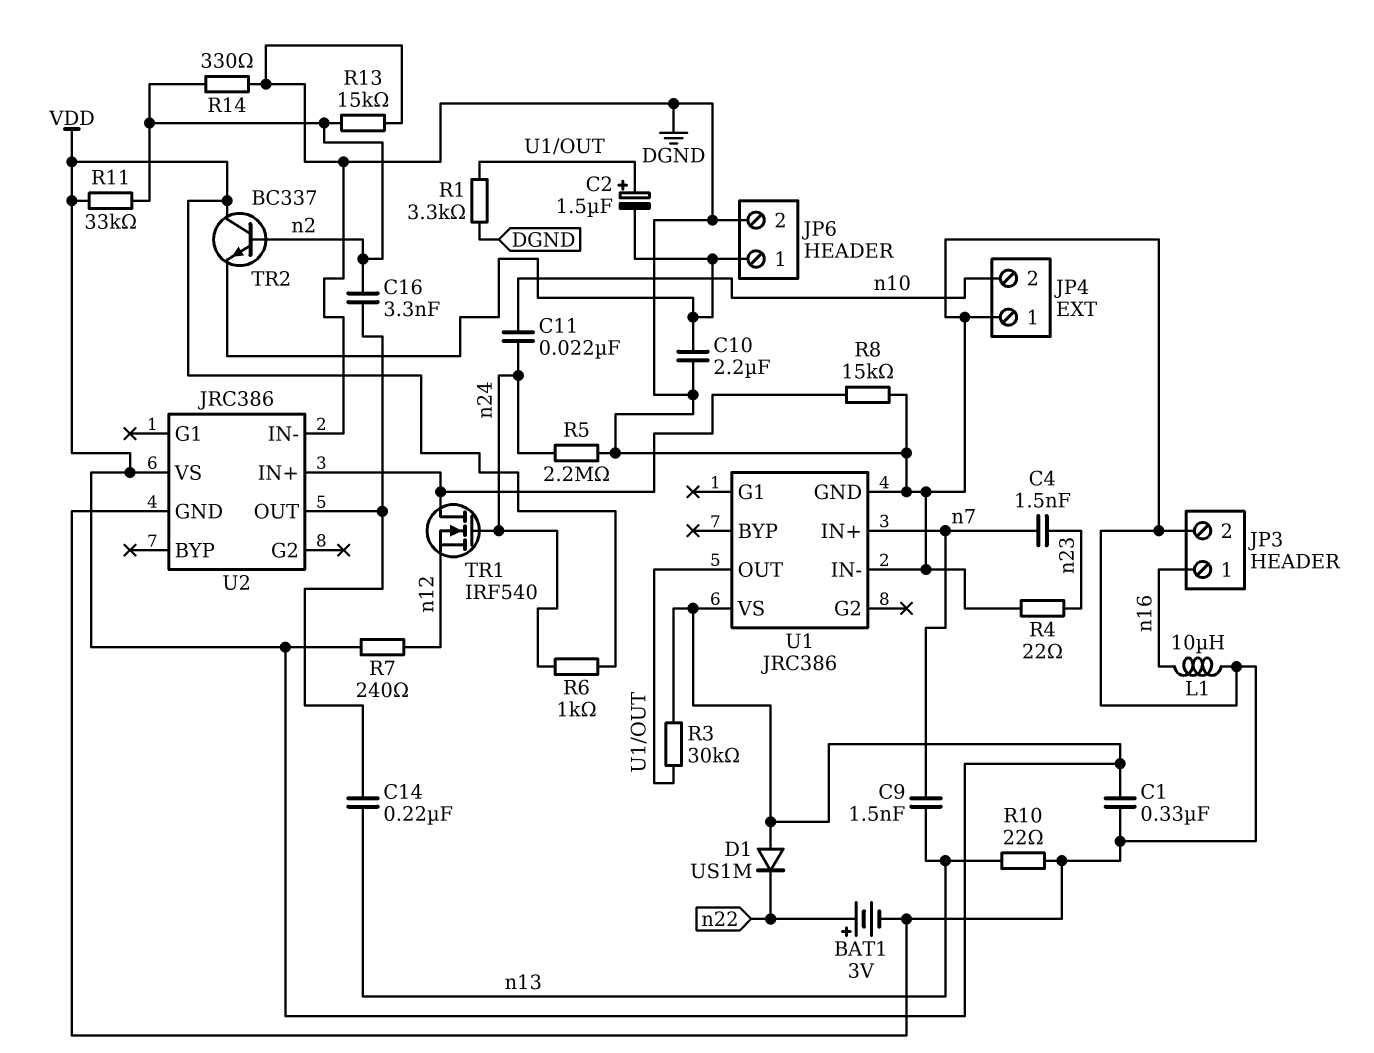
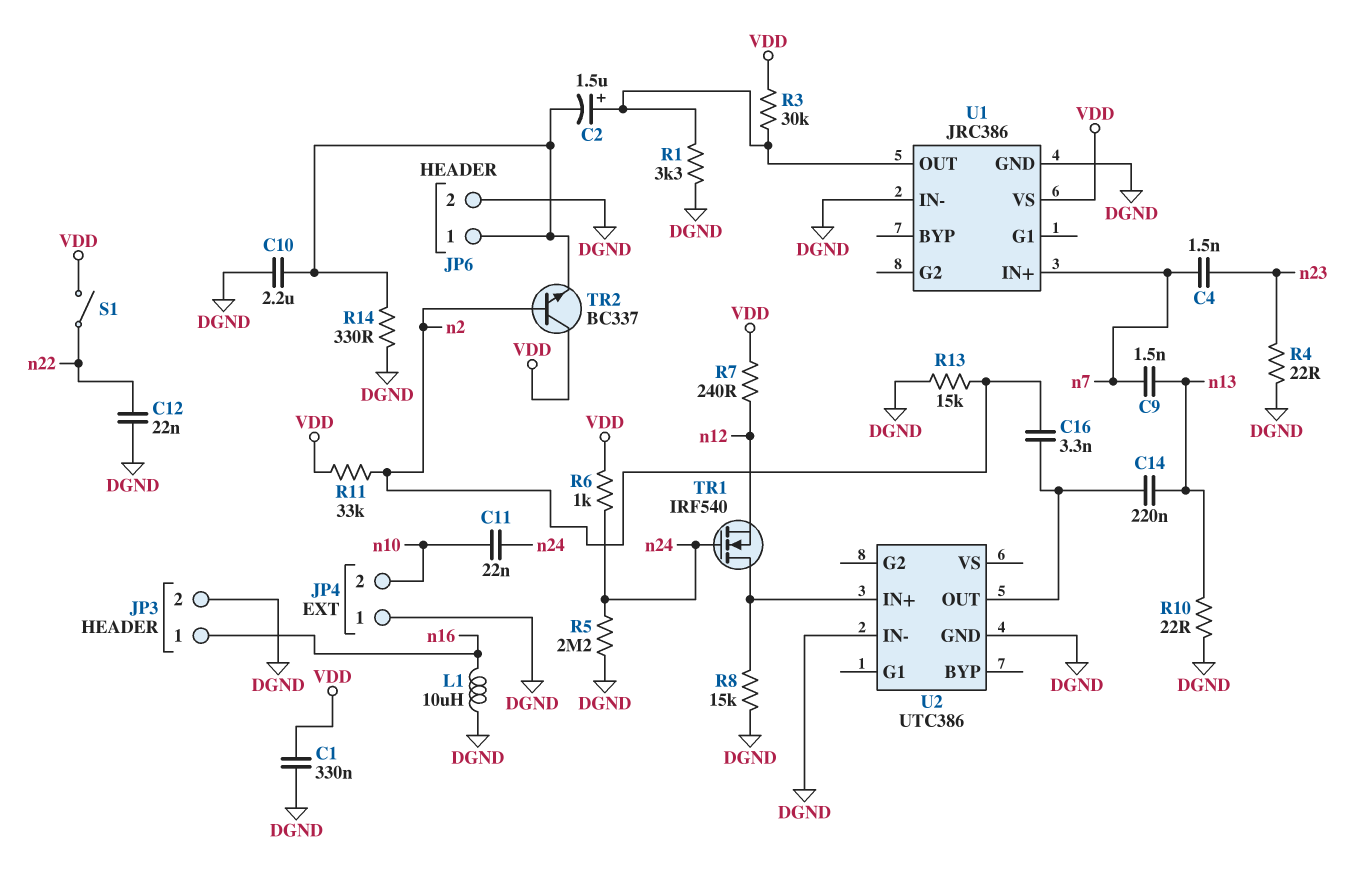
BAT1: 3V (plus n22, minus DGND) -> none
C12: none -> 22nF (DGND, n22)
D1: diode US1M (A VDD, K n22) -> none
R14: 330 (DGND, n2) -> 330 (DGND, JP6/1)
S1: none -> switch (VDD, n22)
U2: JRC386 -> UTC386
U2 pin VS: VDD -> none

